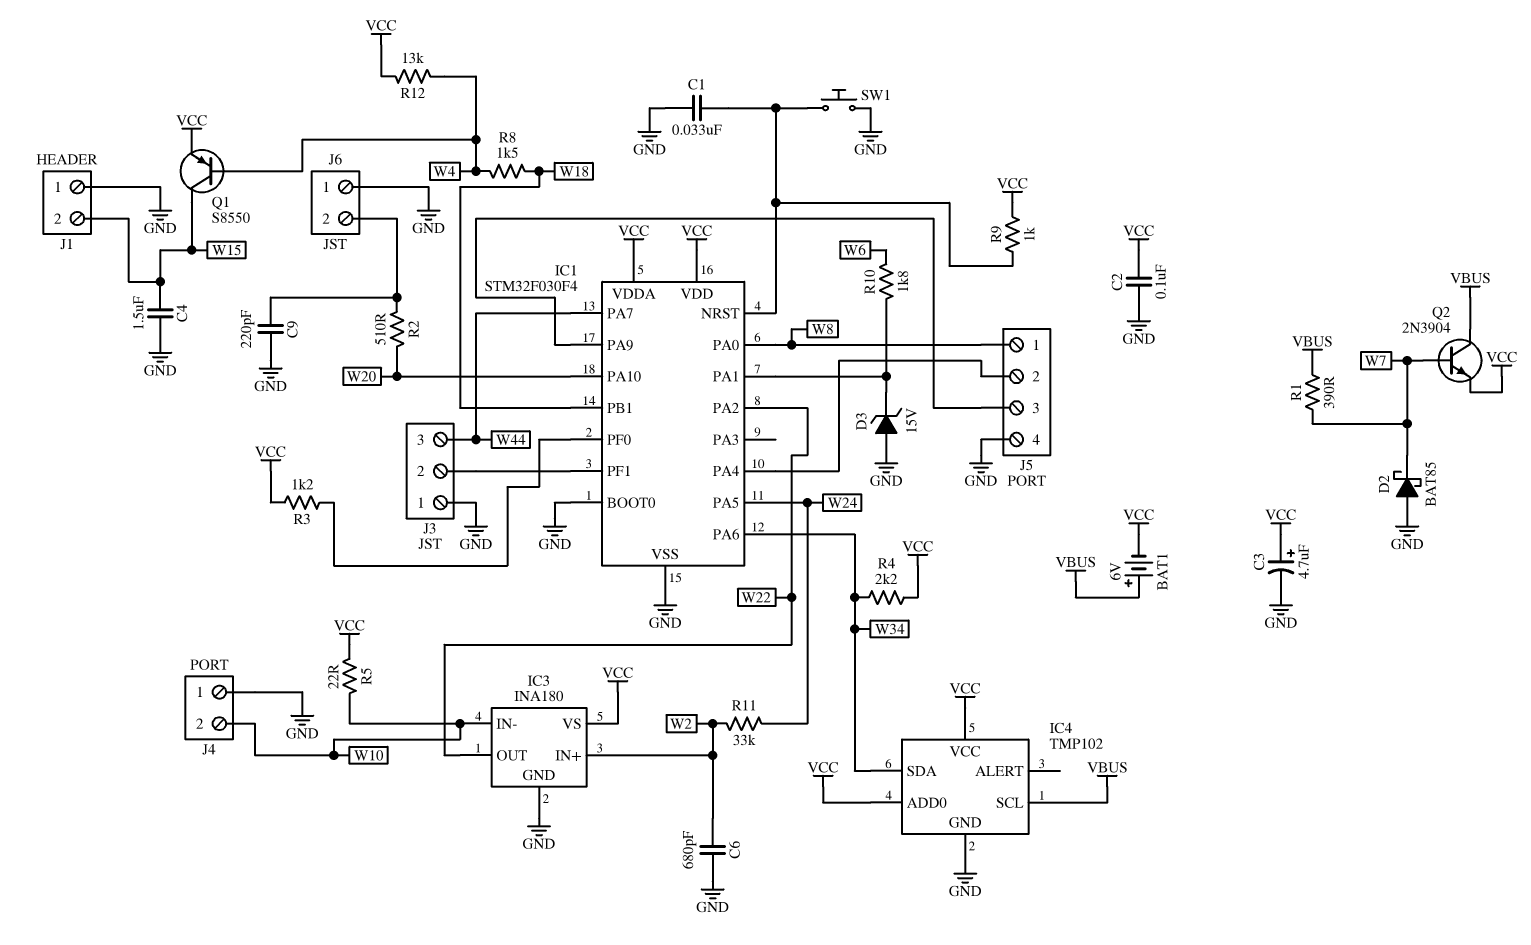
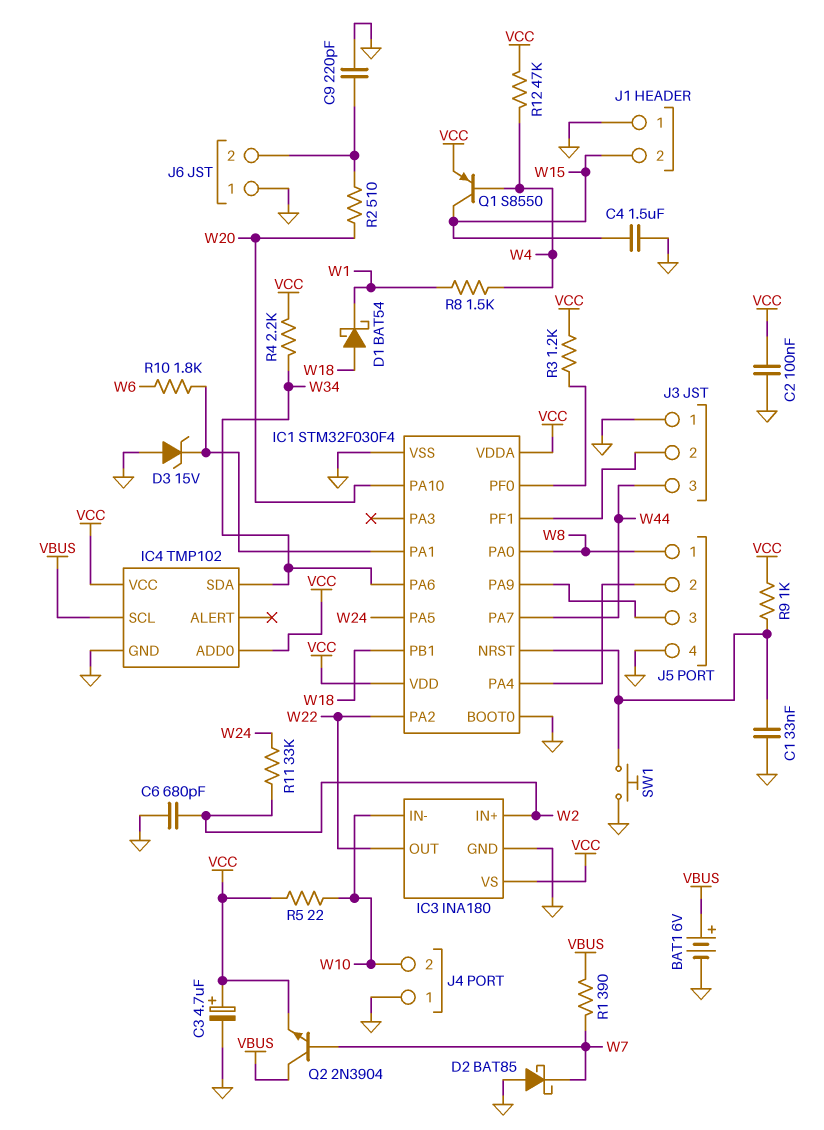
BAT1: 6V (plus VBUS, minus VCC) -> 6V (plus VBUS, minus GND)
D1: none -> schottky BAT54 (A W18, K W1)
R8: 1.5k (W4, W18) -> 1.5k (W1, W4)
R12: 13k (VCC, W4) -> 47k (VCC, W4)

